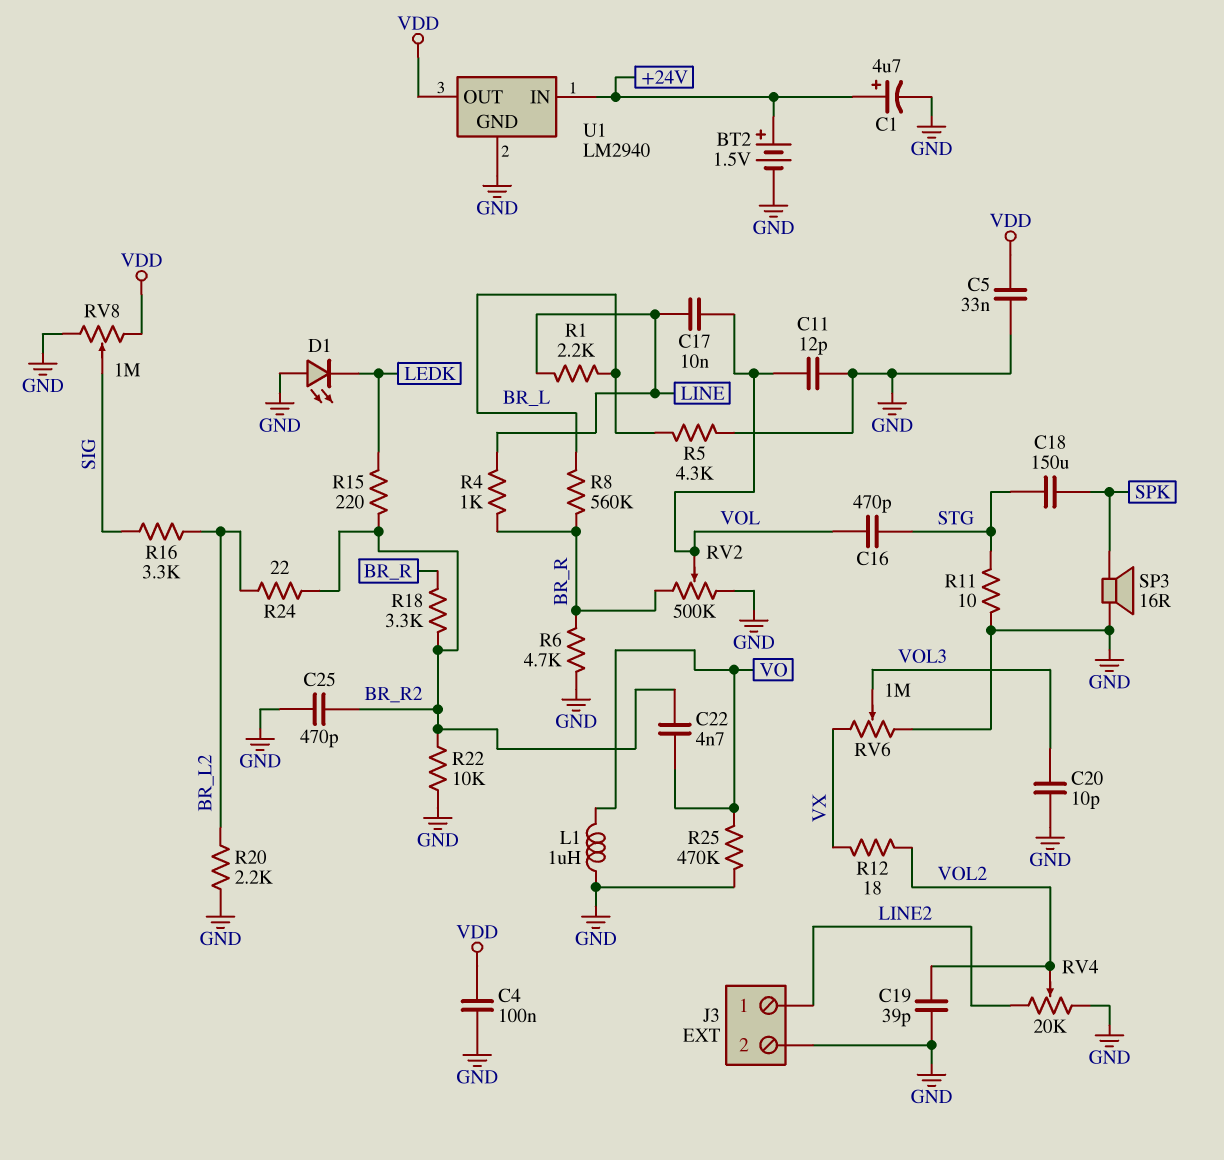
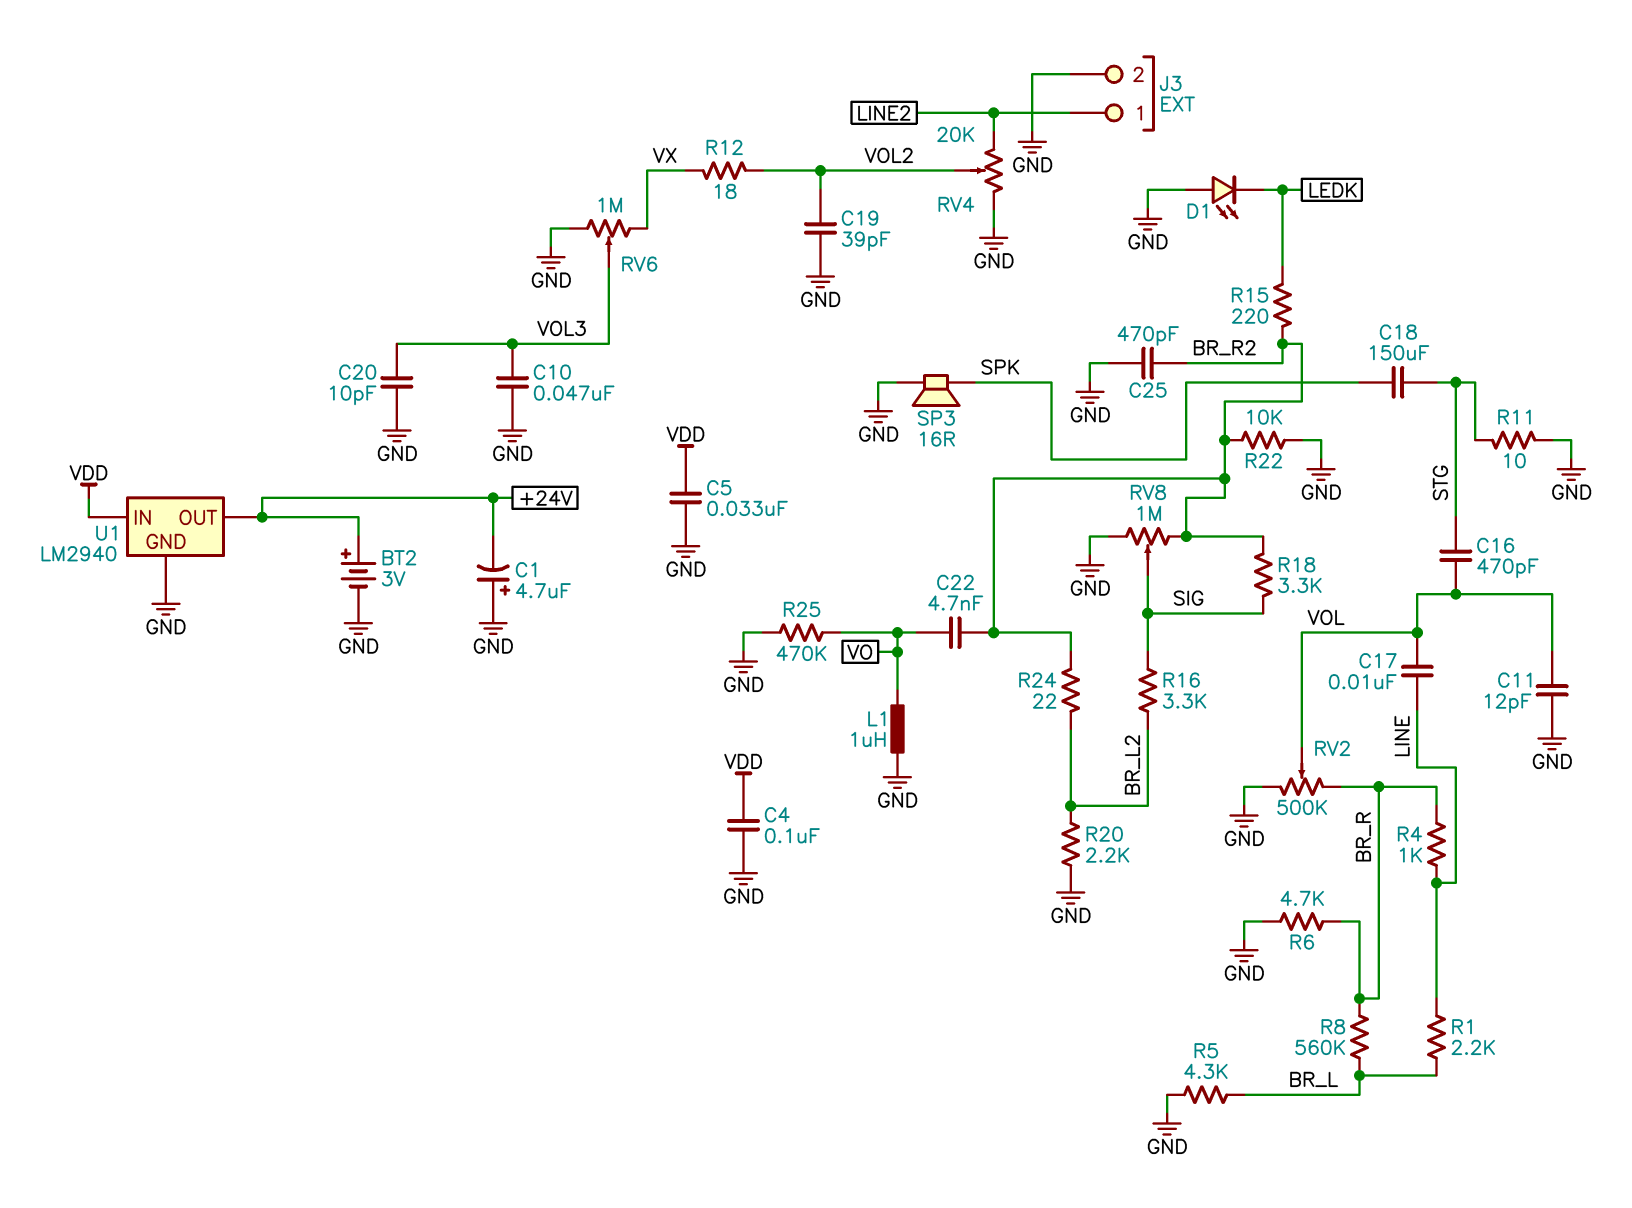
BT2: 1.5V (plus +24V, minus GND) -> 3V (plus +24V, minus GND)
C1: 4.7uF (plus +24V, minus GND) -> 4.7uF (plus GND, minus +24V)
C10: none -> 47nF (GND, VOL3)
R18: 3.3k (BR_R, BR_R2) -> 3.3k (BR_R2, SIG)
RV8: 1M (GND, VDD, wiper SIG) -> 1M (BR_R2, GND, wiper SIG)
U1 pin IN: +24V -> VDD
U1 pin OUT: VDD -> +24V

